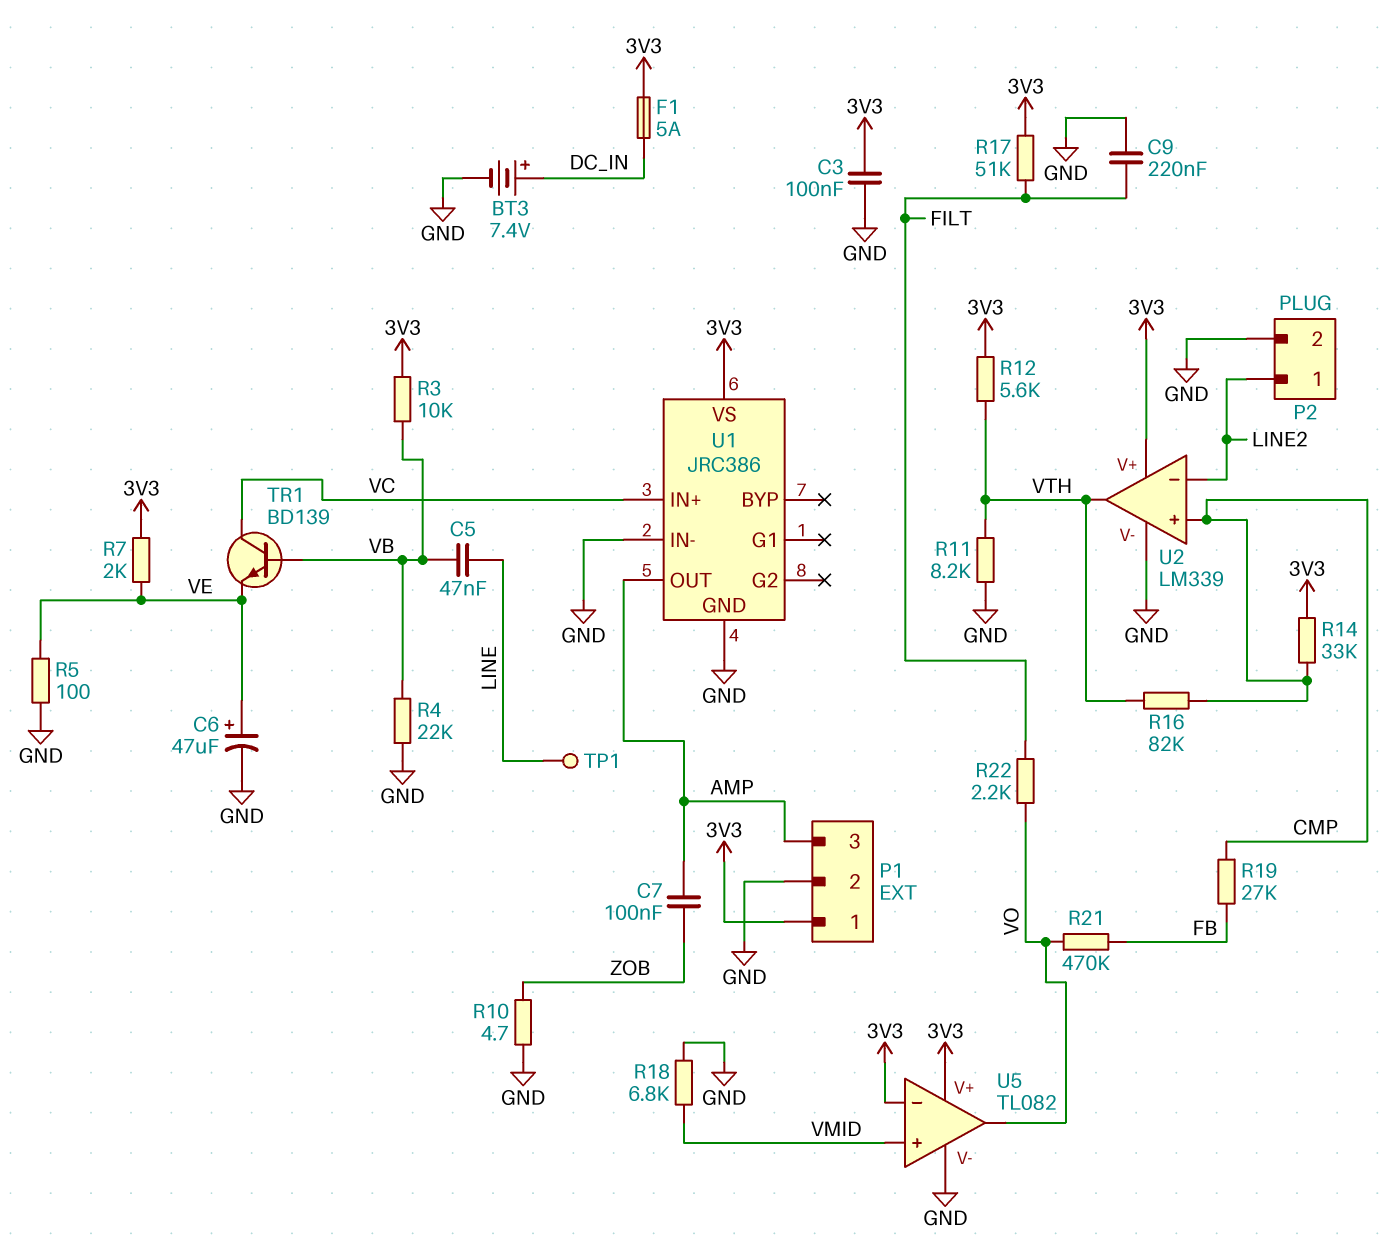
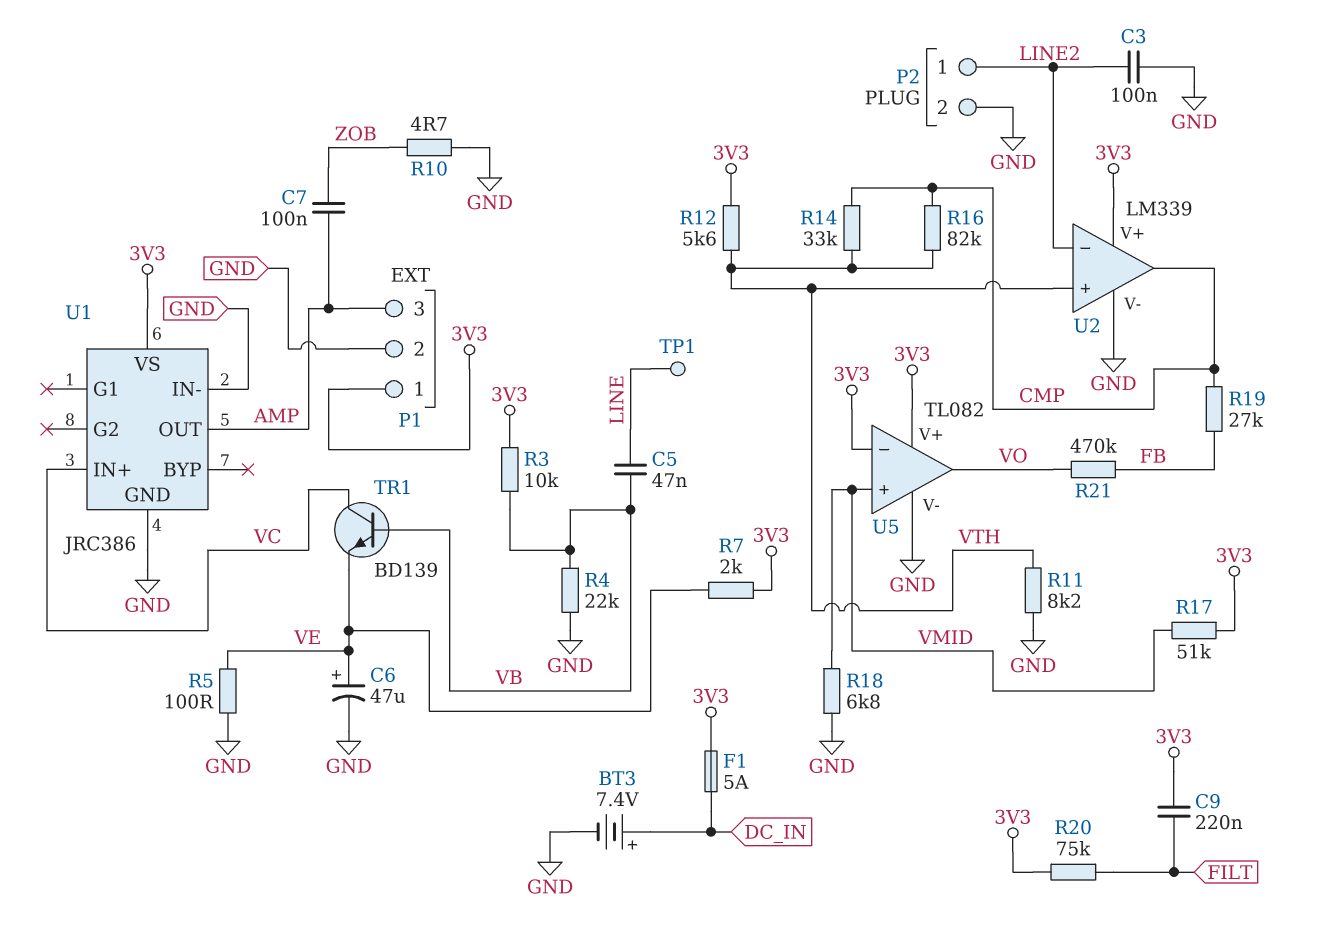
C3: 100nF (3V3, GND) -> 100nF (GND, LINE2)
C9: 220nF (FILT, GND) -> 220nF (3V3, FILT)
R14: 33k (3V3, CMP) -> 33k (CMP, VTH)
R17: 51k (3V3, FILT) -> 51k (3V3, VMID)
R20: none -> 75k (3V3, FILT)
R22: 2.2k (FILT, VO) -> none
U2 pin in+: CMP -> VTH
U2 pin out: VTH -> CMP

